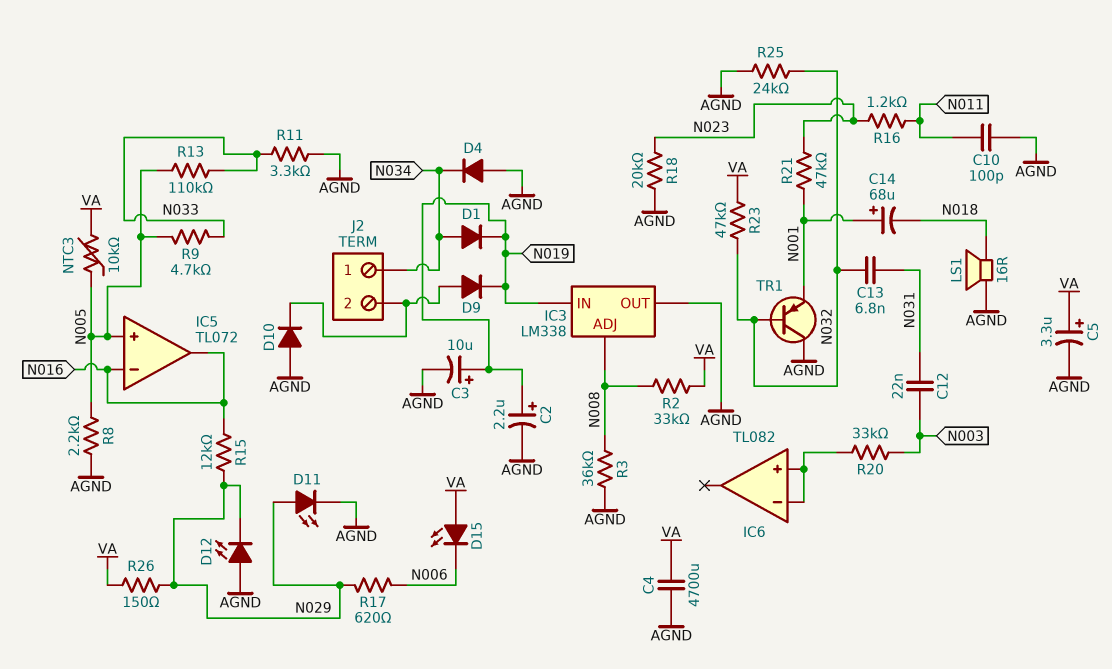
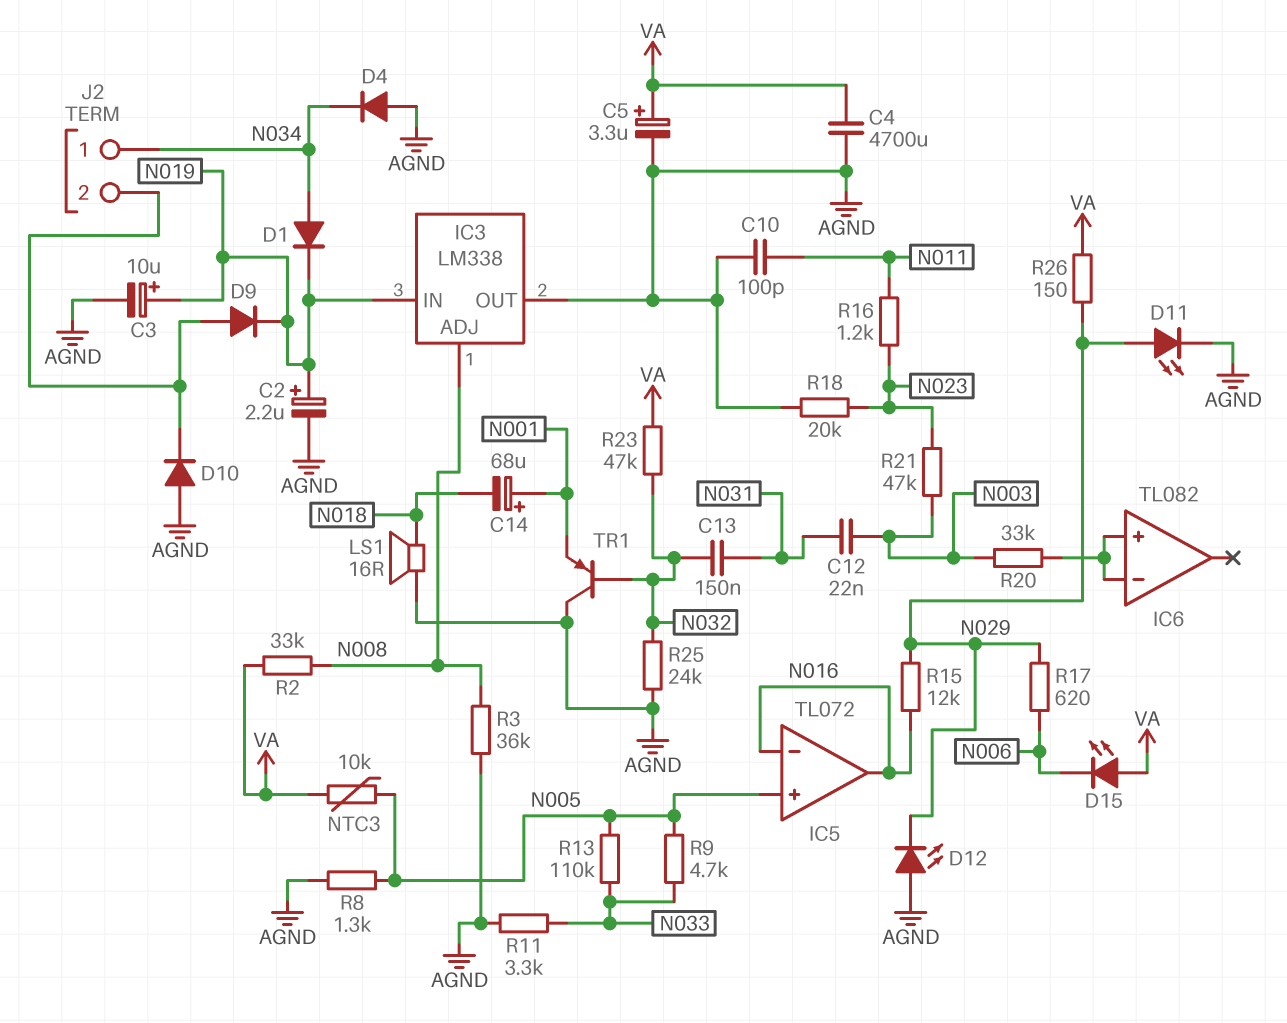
C13: 6.8nF (N031, N032) -> 150nF (N031, N032)
R8: 2.2k (AGND, N005) -> 1.3k (AGND, N005)
R21: 47k (N001, N023) -> 47k (N003, N023)

